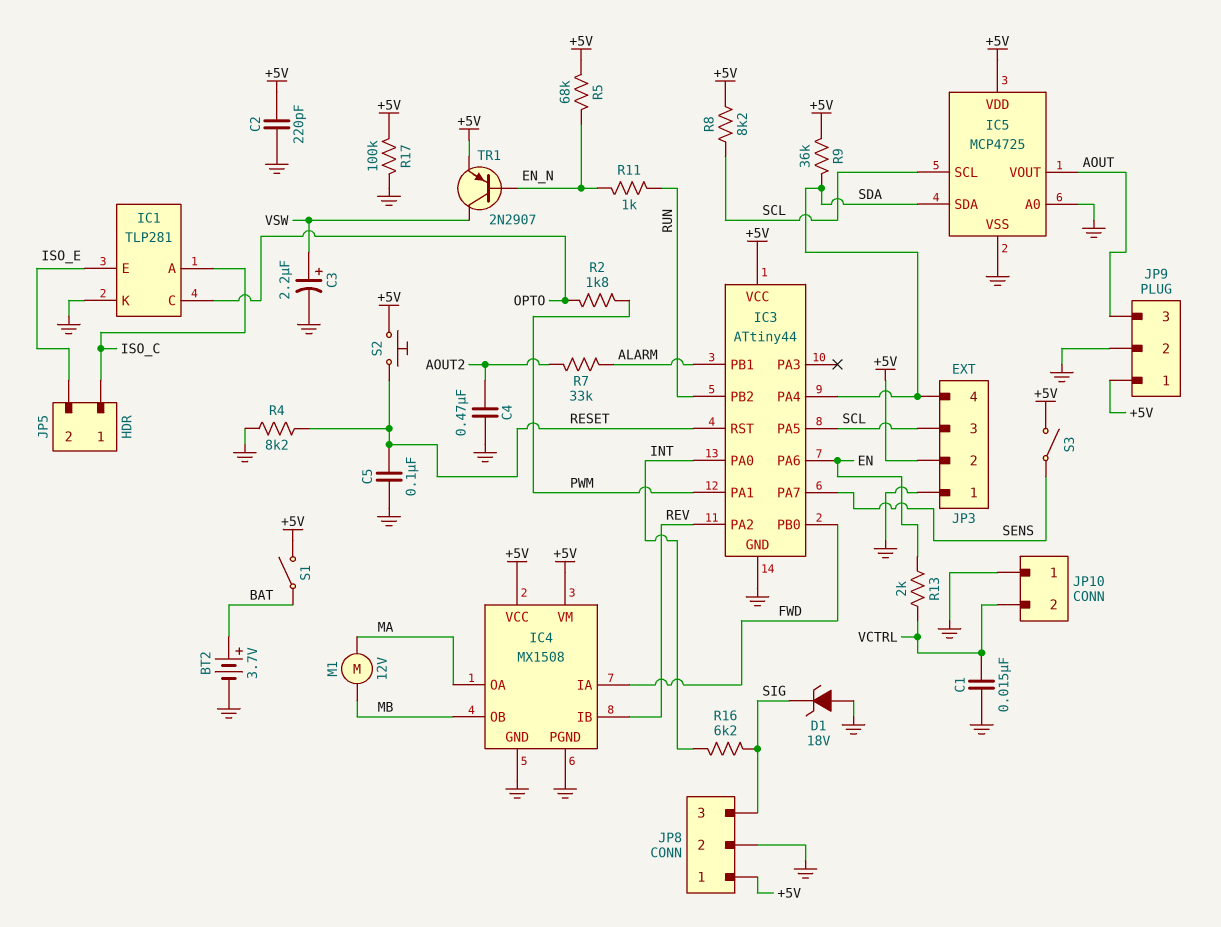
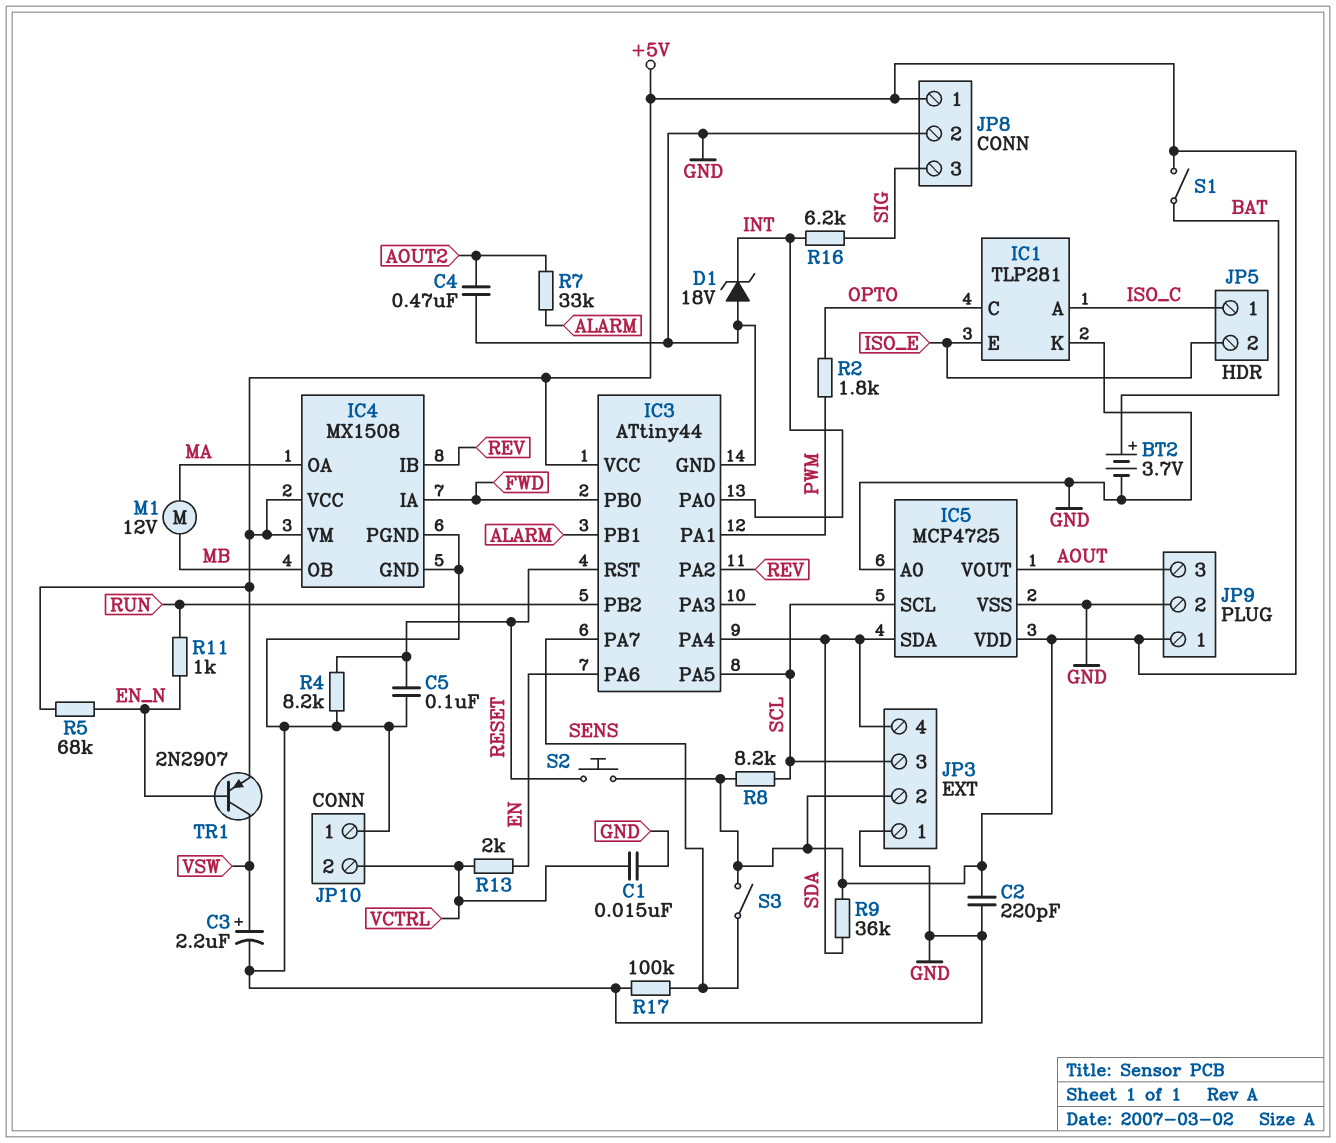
D1: zener 18V (A GND, K SIG) -> zener 18V (A GND, K INT)
R17: 100k (+5V, GND) -> 100k (GND, SENS)

